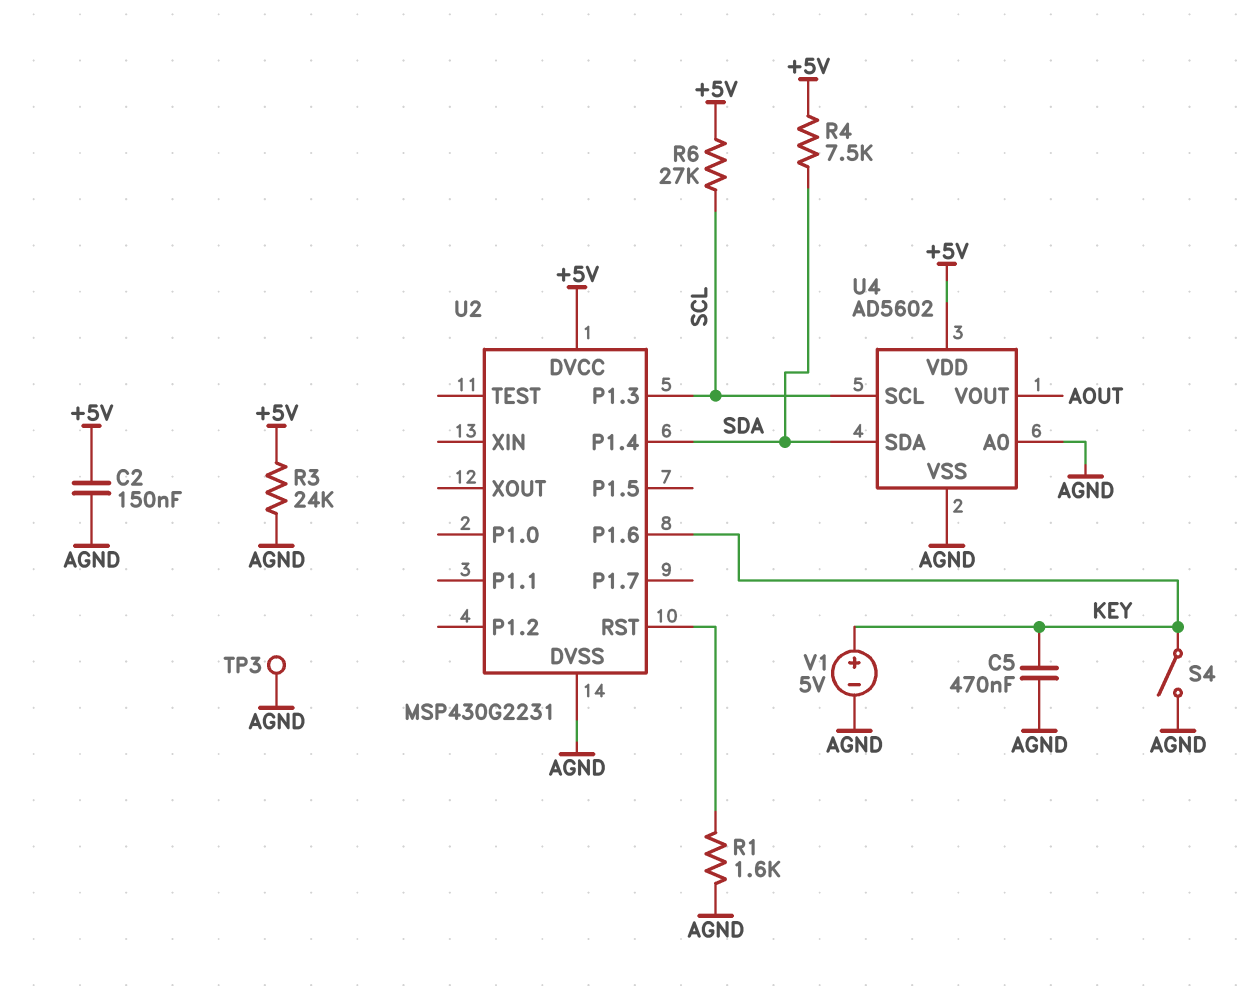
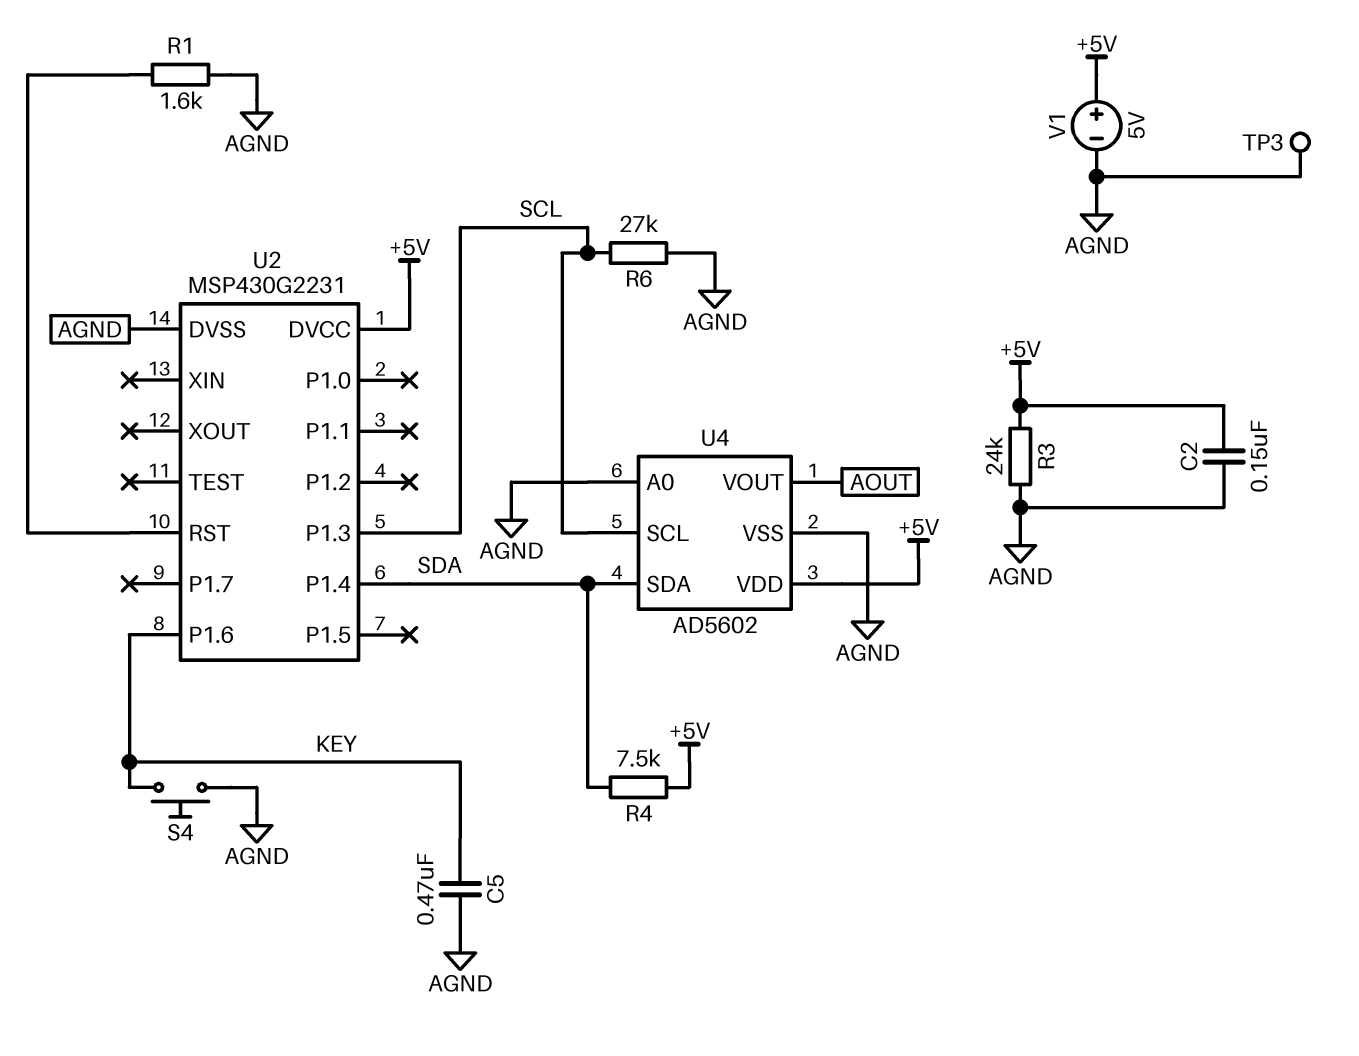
R6: 27k (+5V, SCL) -> 27k (AGND, SCL)
S4: switch (AGND, KEY) -> button (AGND, KEY)
V1: 5V (plus KEY, minus AGND) -> 5V (plus +5V, minus AGND)

